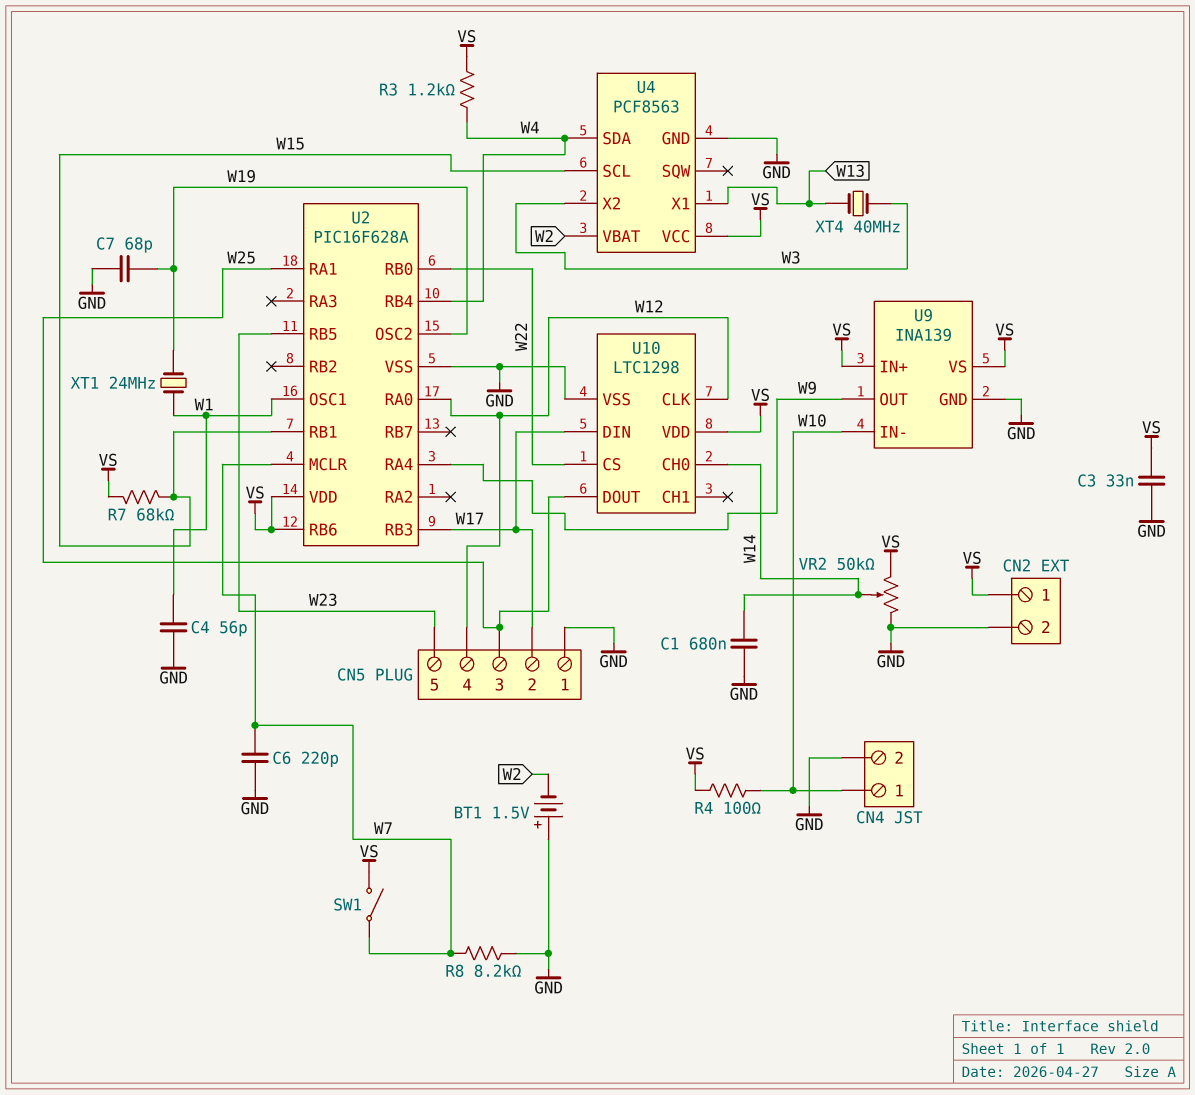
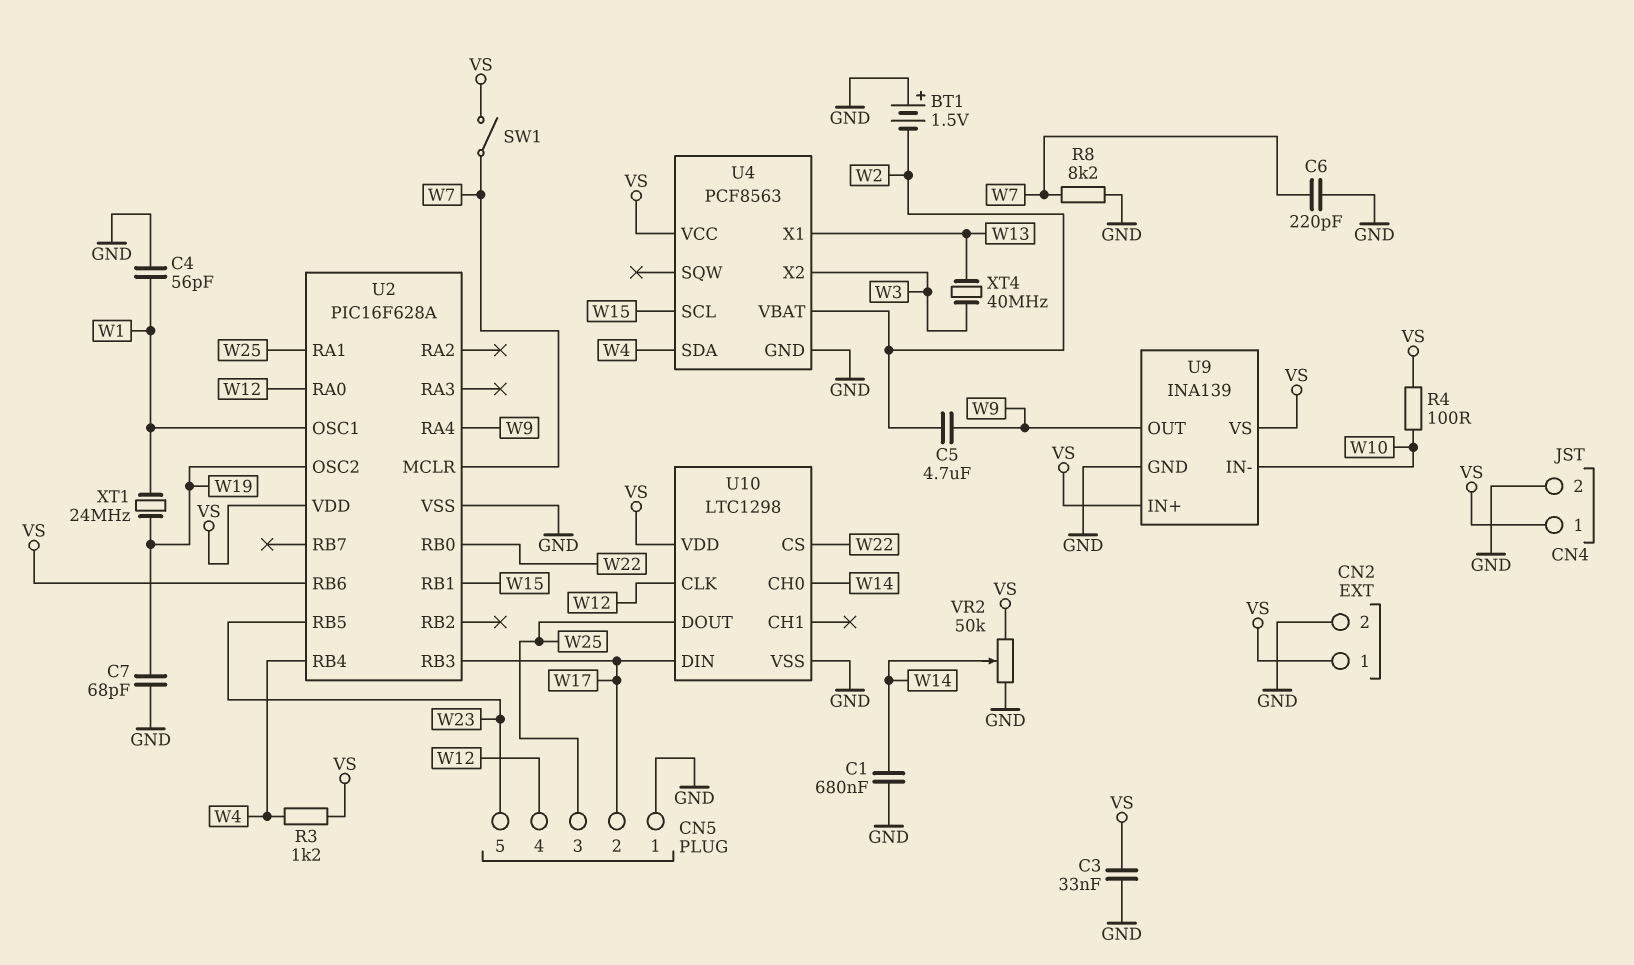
C5: none -> 4.7uF (W2, W9)
CN4 pin 1: W10 -> VS
R7: 68k (VS, W15) -> none

